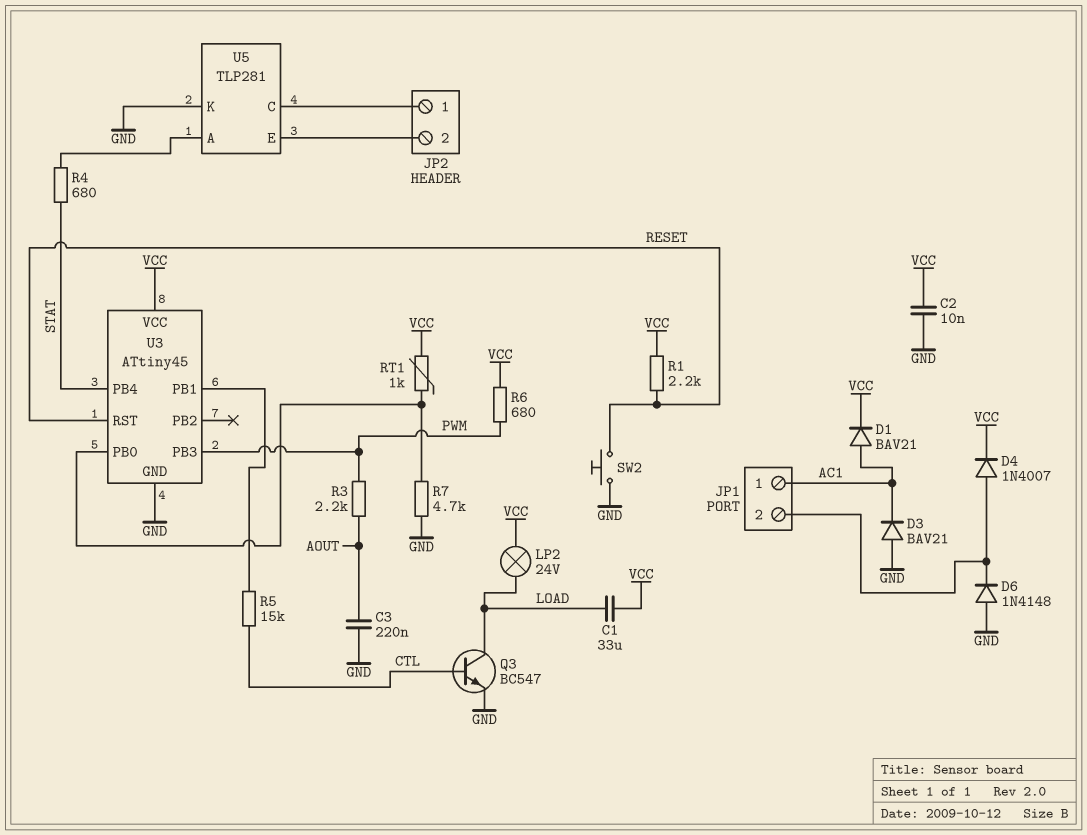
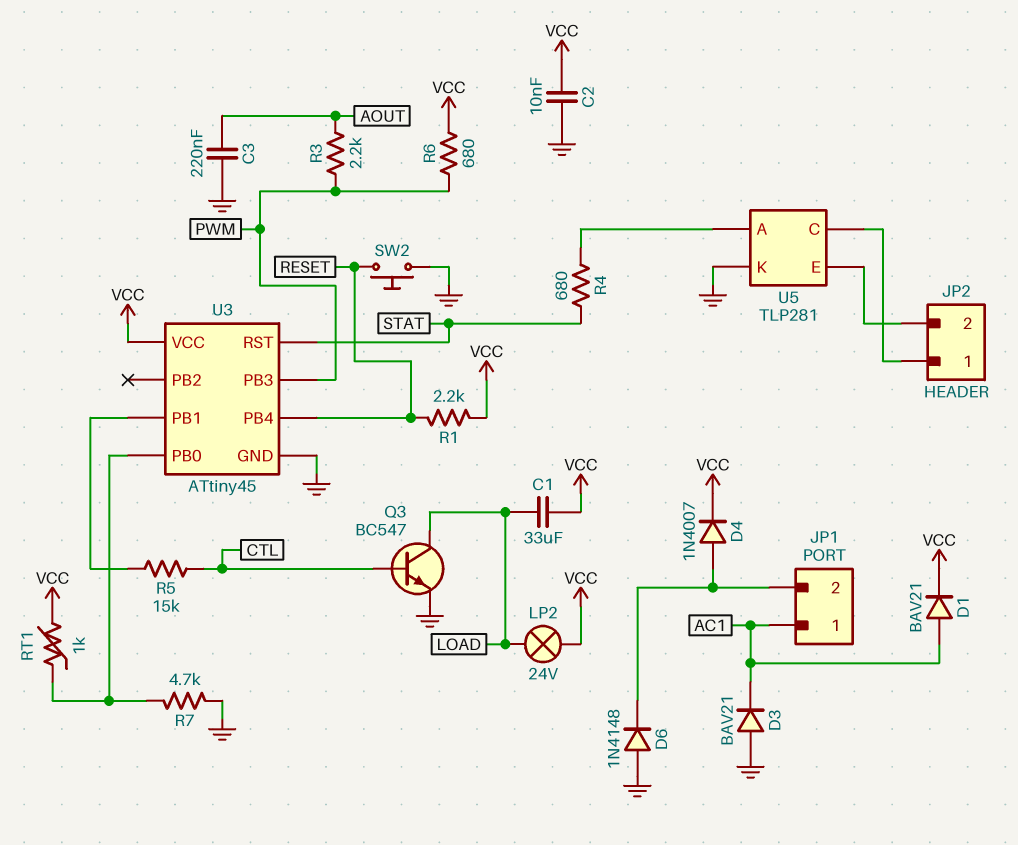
U3 pin PB4: STAT -> RESET
U3 pin RST: RESET -> STAT

